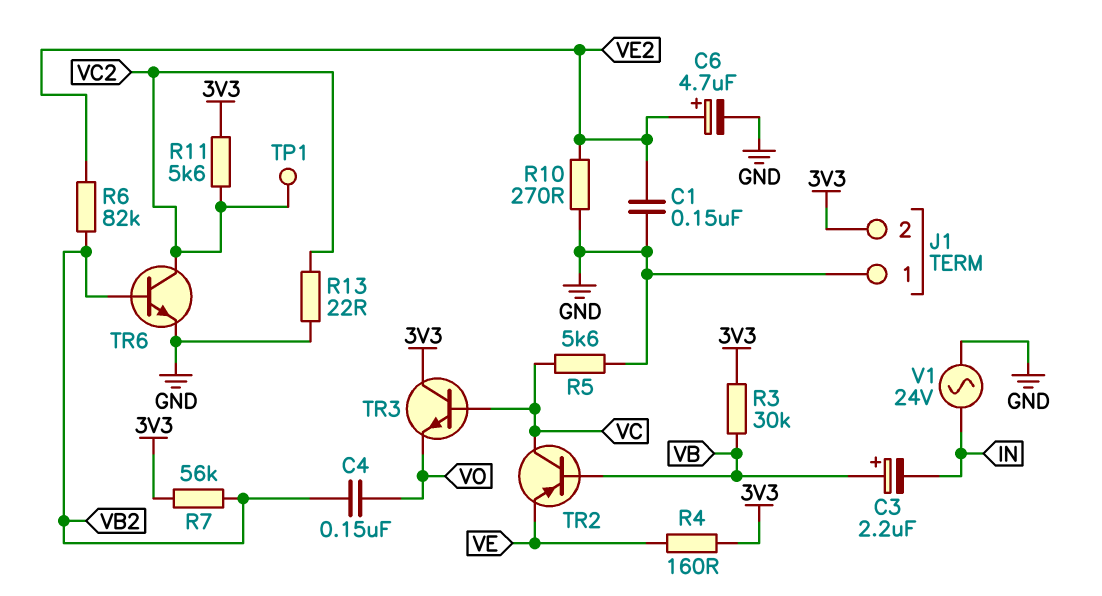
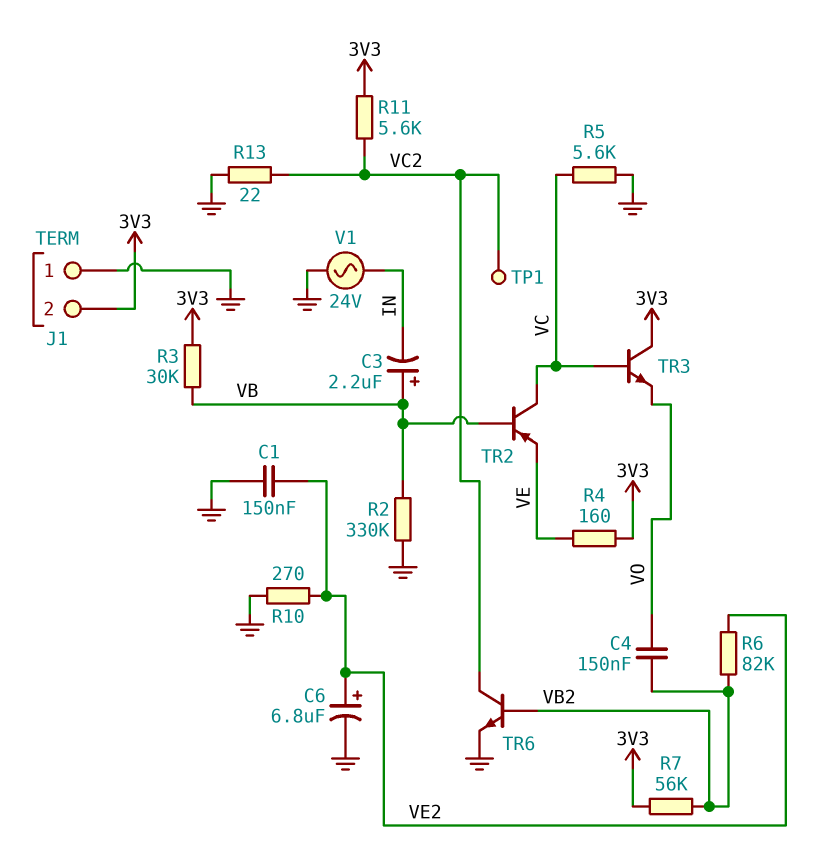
C6: 4.7uF (plus VE2, minus GND) -> 6.8uF (plus VE2, minus GND)
R2: none -> 330k (GND, VB)

